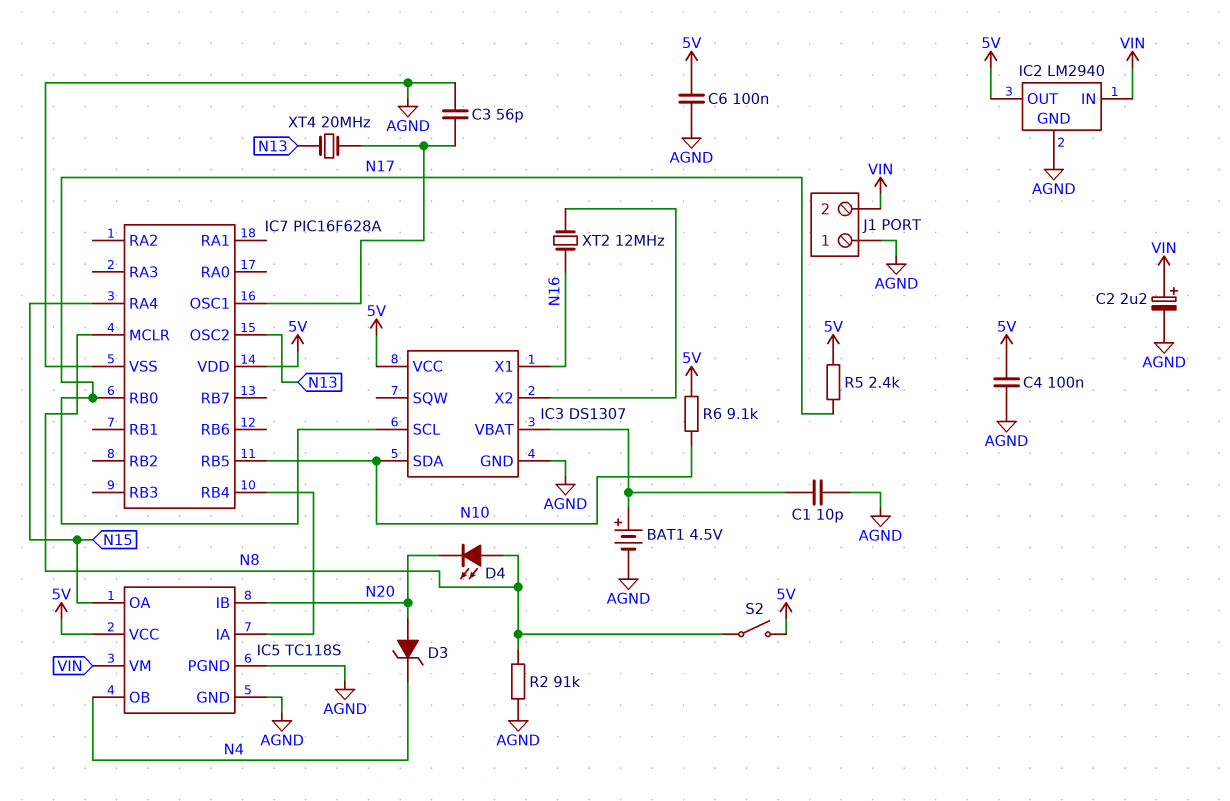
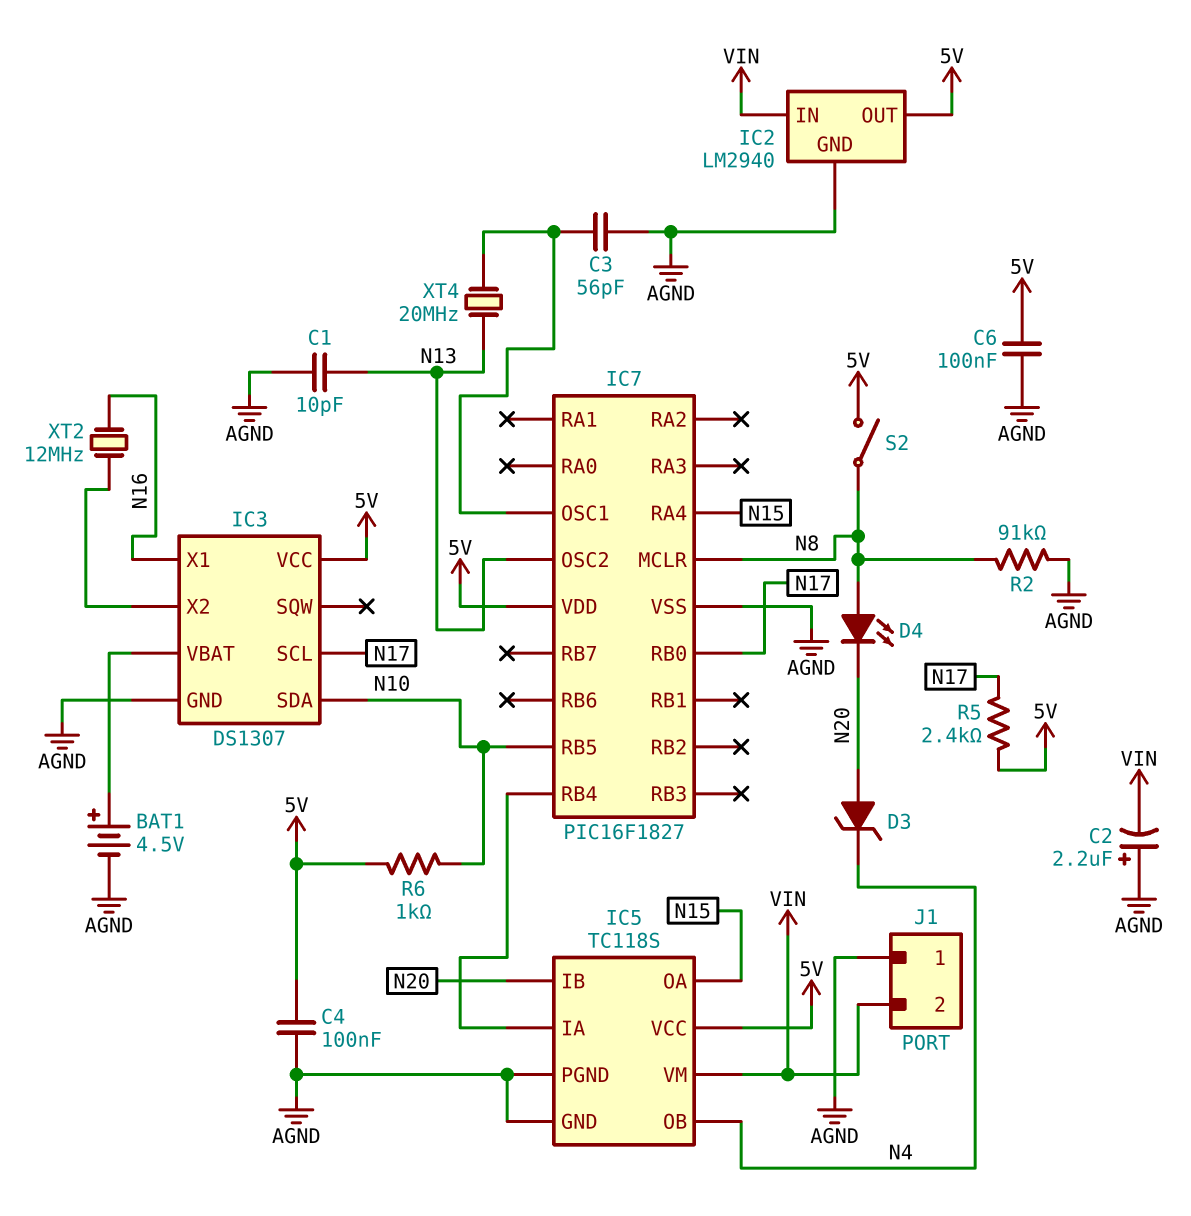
C1: 10pF (AGND, IC3/VBAT) -> 10pF (AGND, N13)
C2: 2.2uF (plus VIN, minus AGND) -> 2.2uF (plus AGND, minus VIN)
IC7: PIC16F628A -> PIC16F1827
R6: 9.1k (5V, N10) -> 1k (5V, N10)

